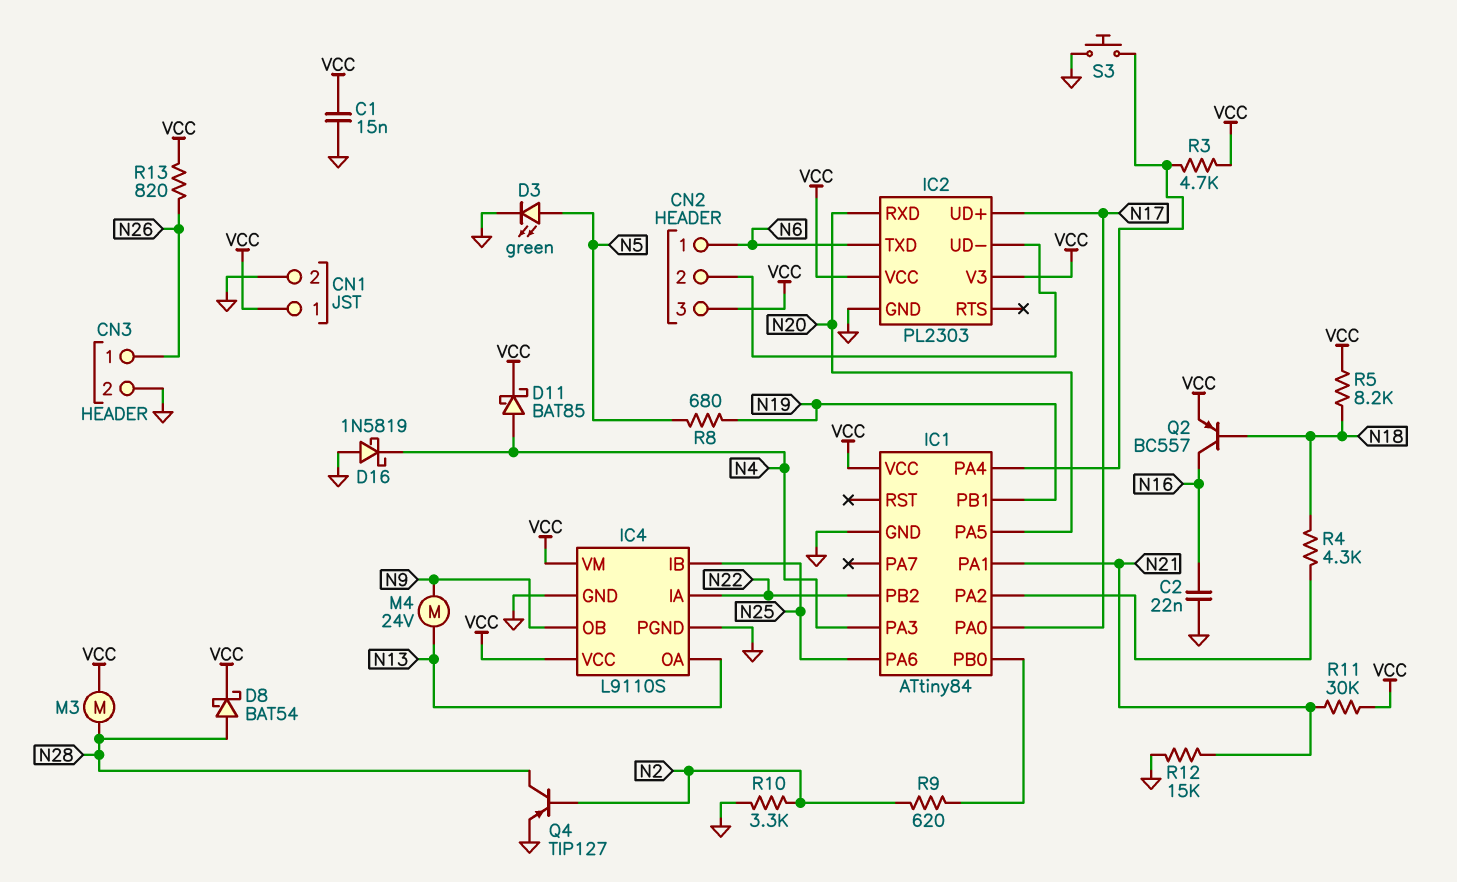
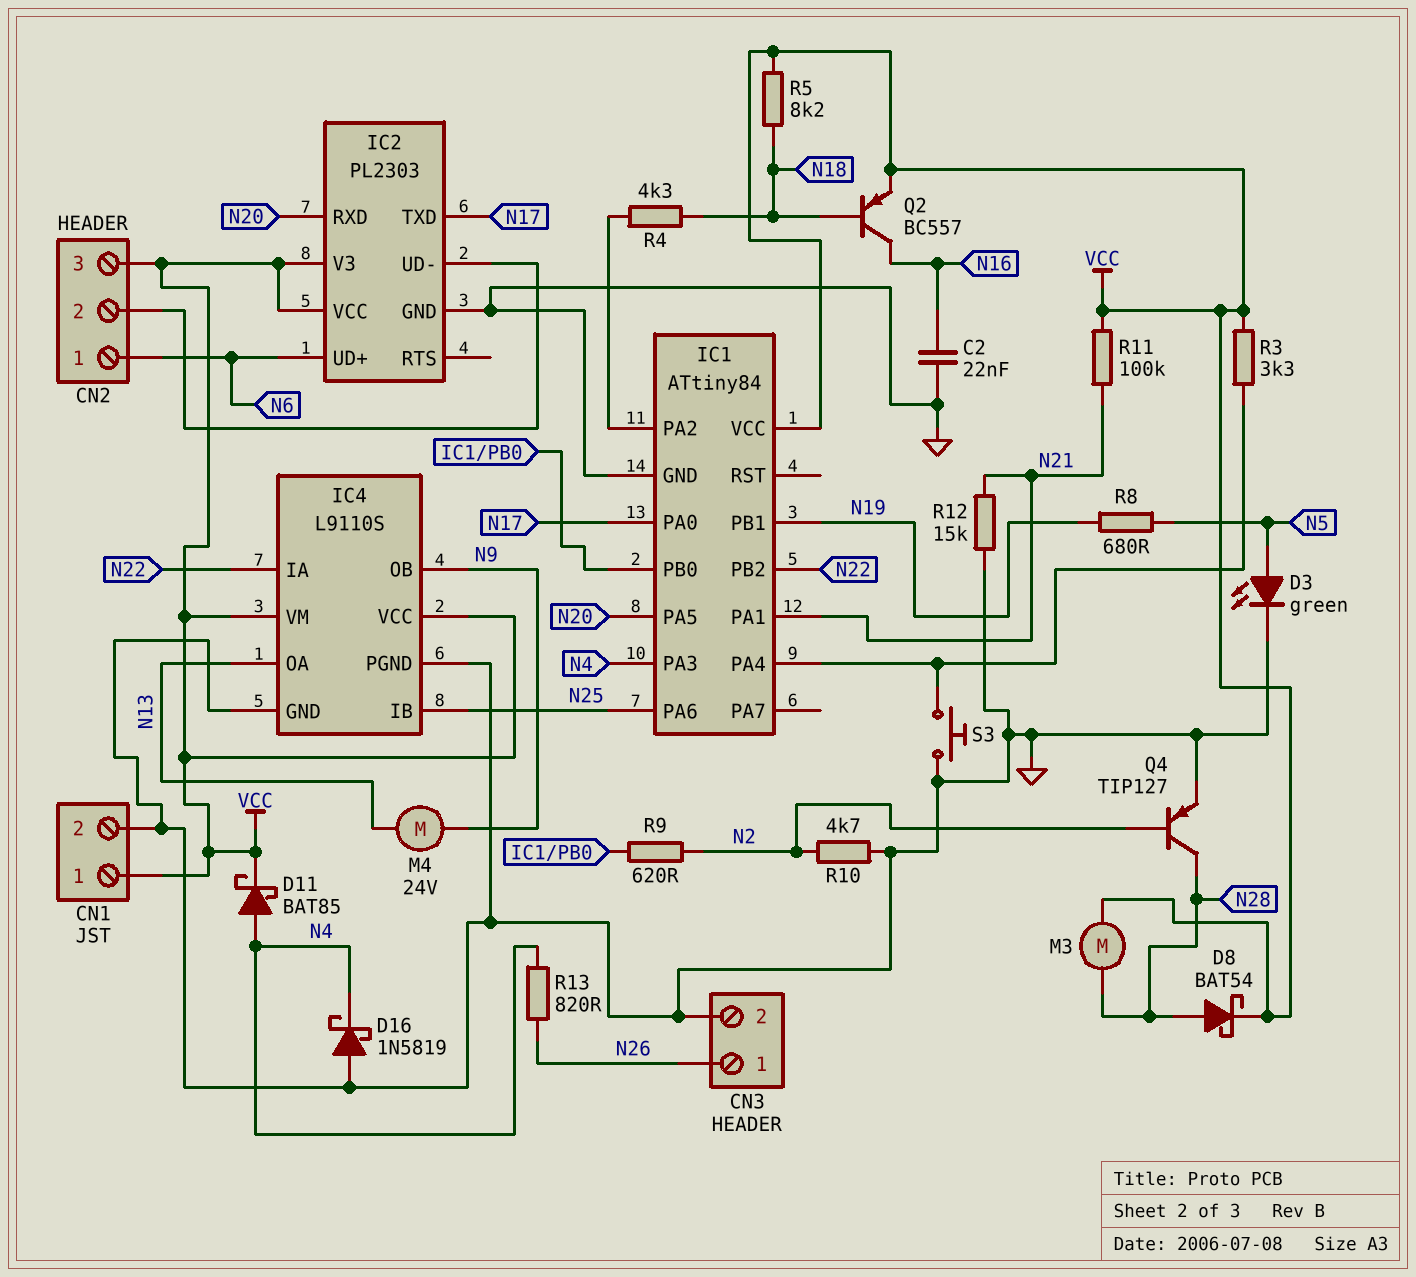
C1: 15nF (GND, VCC) -> none
IC2 pin TXD: N6 -> N17
IC2 pin UD+: N17 -> N6
R3: 4.7k (IC1/PA4, VCC) -> 3.3k (IC1/PA4, VCC)
R10: 3.3k (GND, N2) -> 4.7k (GND, N2)
R11: 30k (N21, VCC) -> 100k (N21, VCC)
R13: 820 (N26, VCC) -> 820 (N4, N26)

